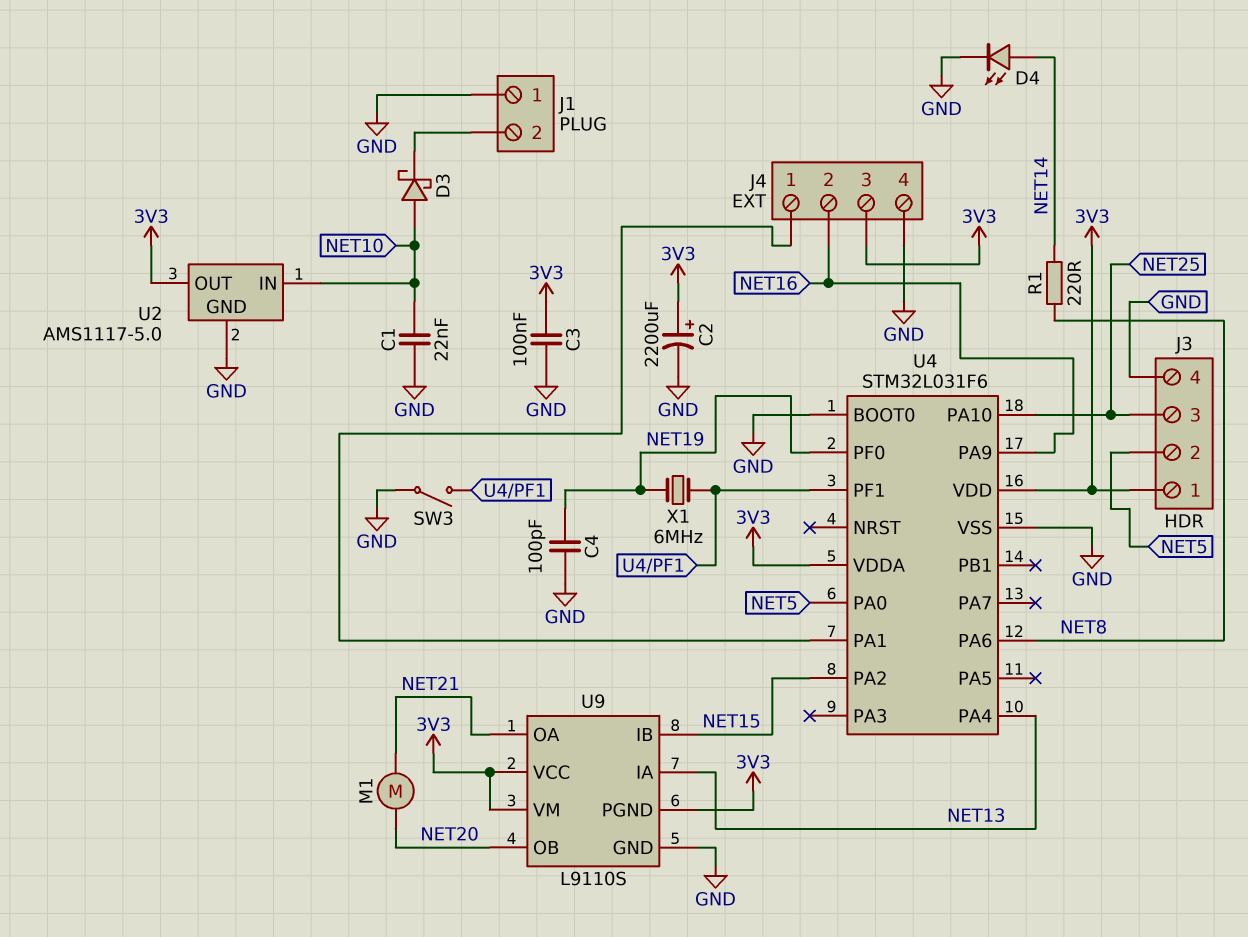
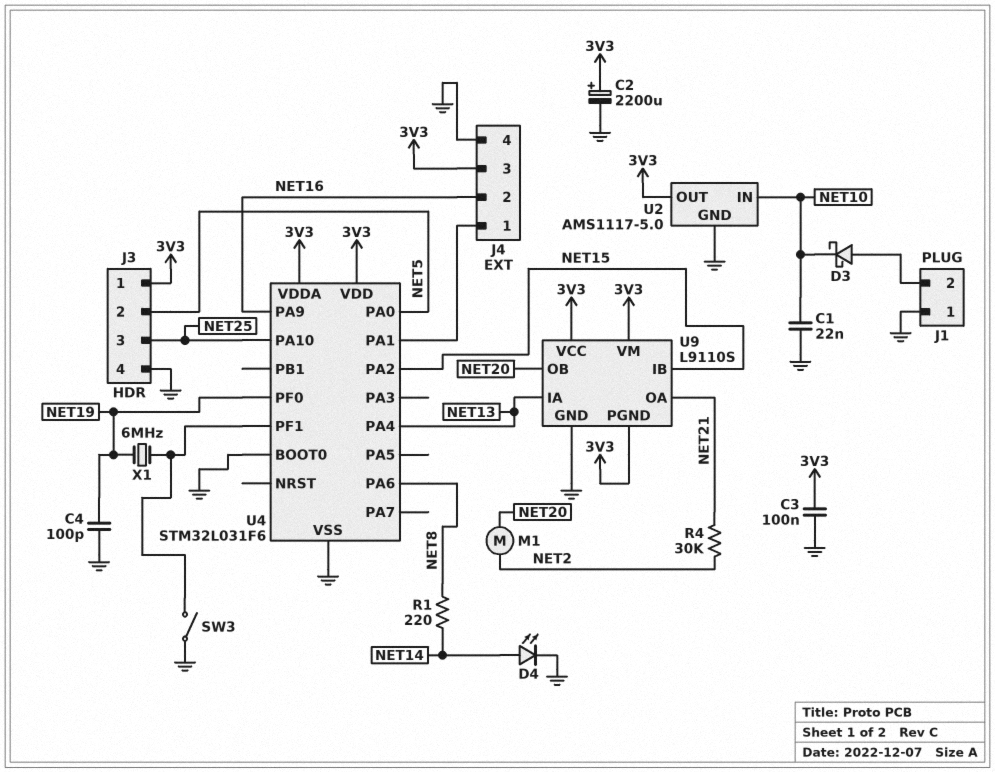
D3: schottky (A NET10, K J1/2) -> schottky (A J1/2, K NET10)
M1: motor (NET20, NET21) -> motor (NET2, NET20)
R4: none -> 30k (NET2, NET21)

